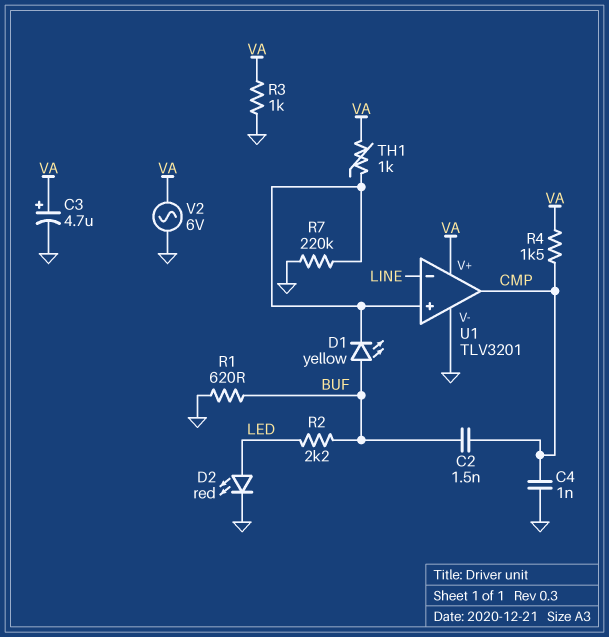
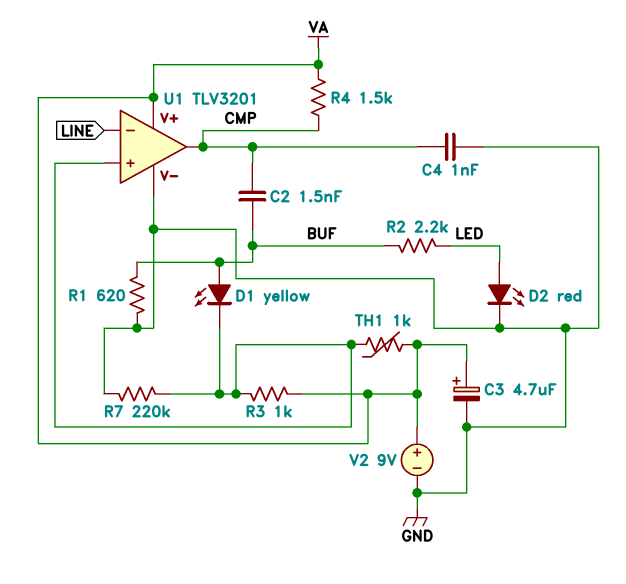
R3: 1k (GND, VA) -> 1k (U1/in+, VA)
V2: AC 6V (GND, VA) -> 9V (plus VA, minus GND)

